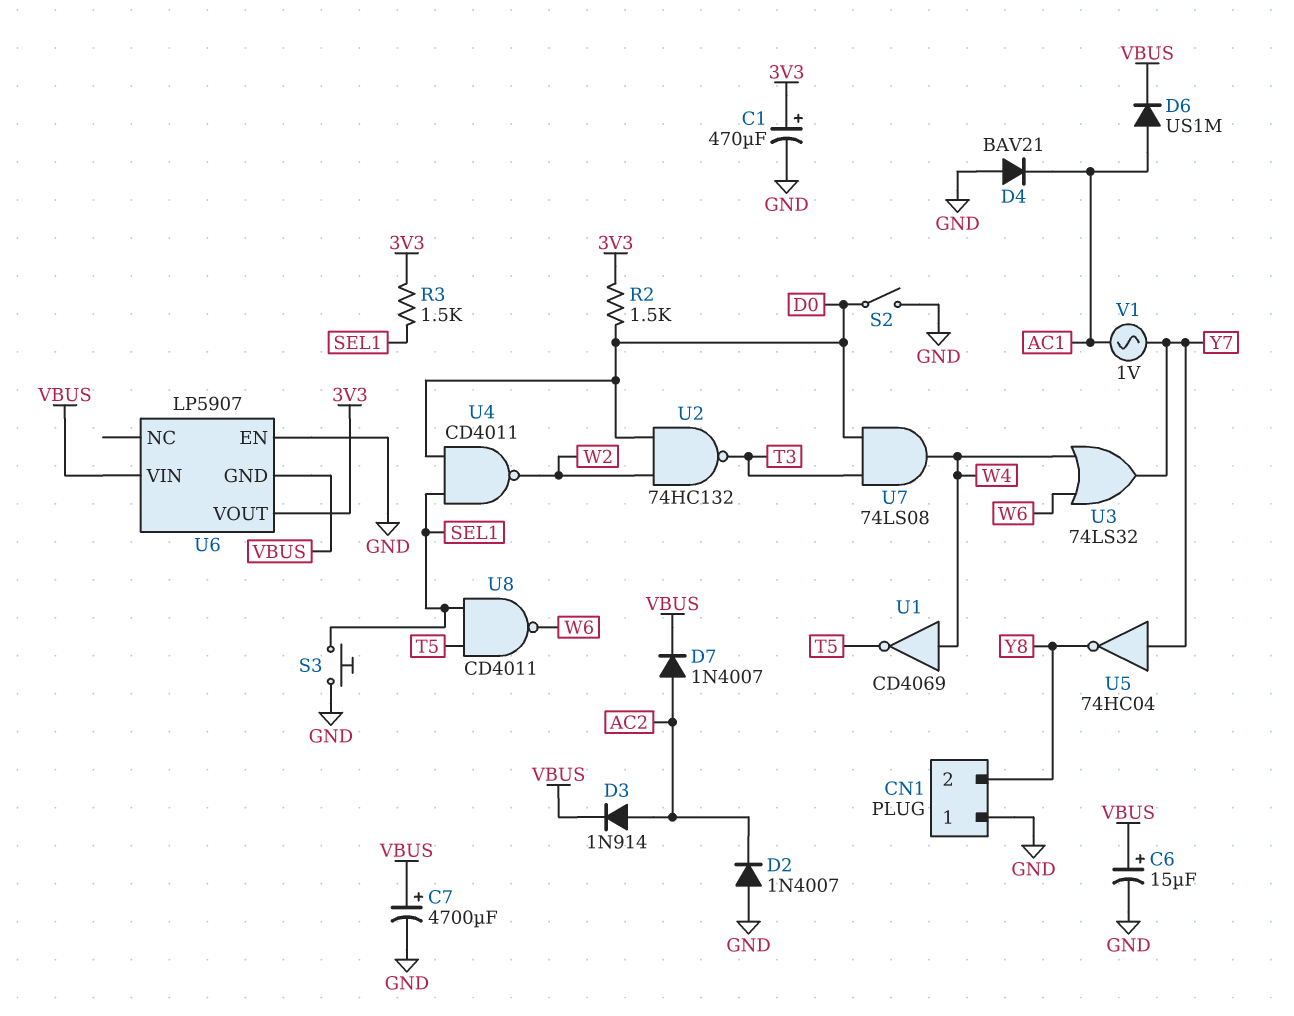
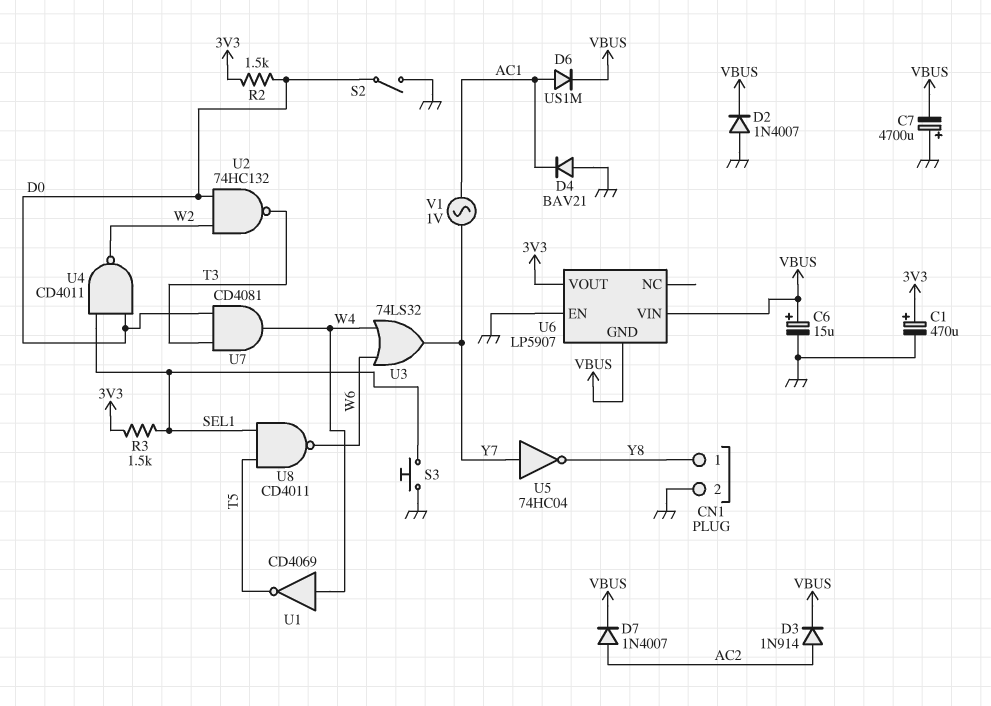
C7: 4700uF (plus VBUS, minus GND) -> 4700uF (plus GND, minus VBUS)
CN1 pin 1: GND -> Y8
CN1 pin 2: Y8 -> GND
D2: diode 1N4007 (A GND, K AC2) -> diode 1N4007 (A GND, K VBUS)
U7: AND 74LS08 (in D0, in T3, out W4) -> AND CD4081 (in D0, in T3, out W4)

